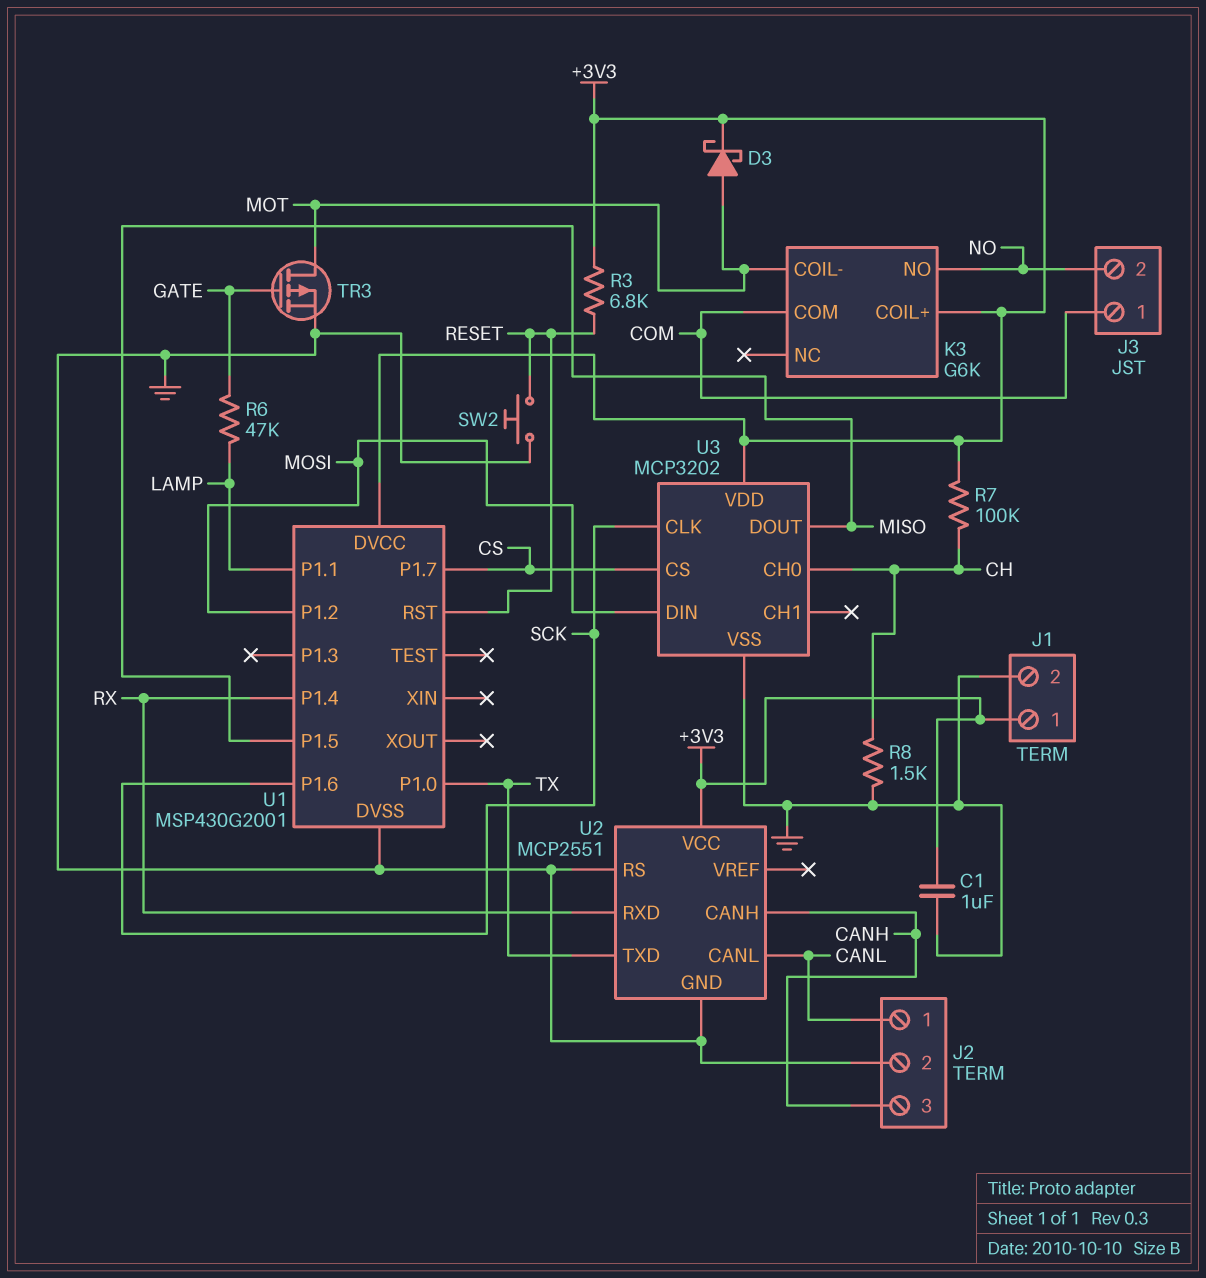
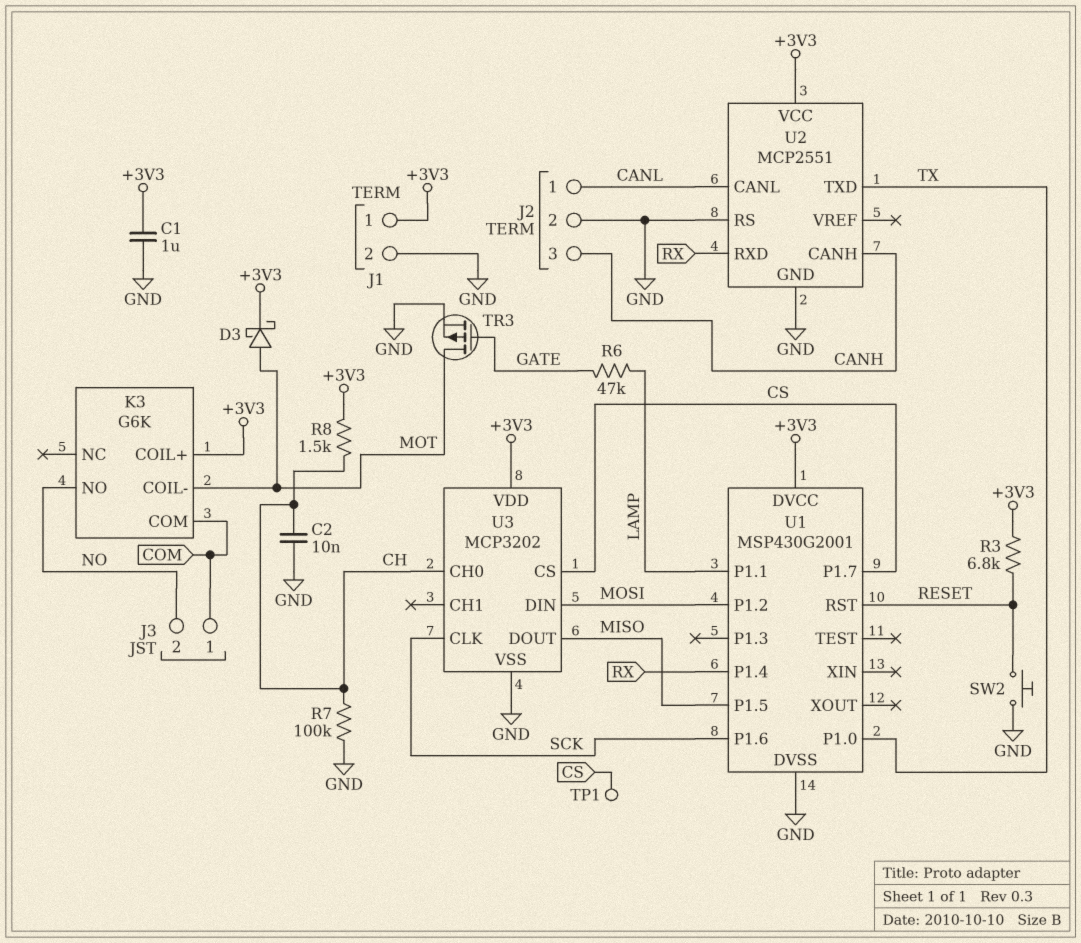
C2: none -> 10nF (CH, GND)
R7: 100k (+3V3, CH) -> 100k (CH, GND)
R8: 1.5k (CH, GND) -> 1.5k (+3V3, CH)
TP1: none -> test point (CS)

